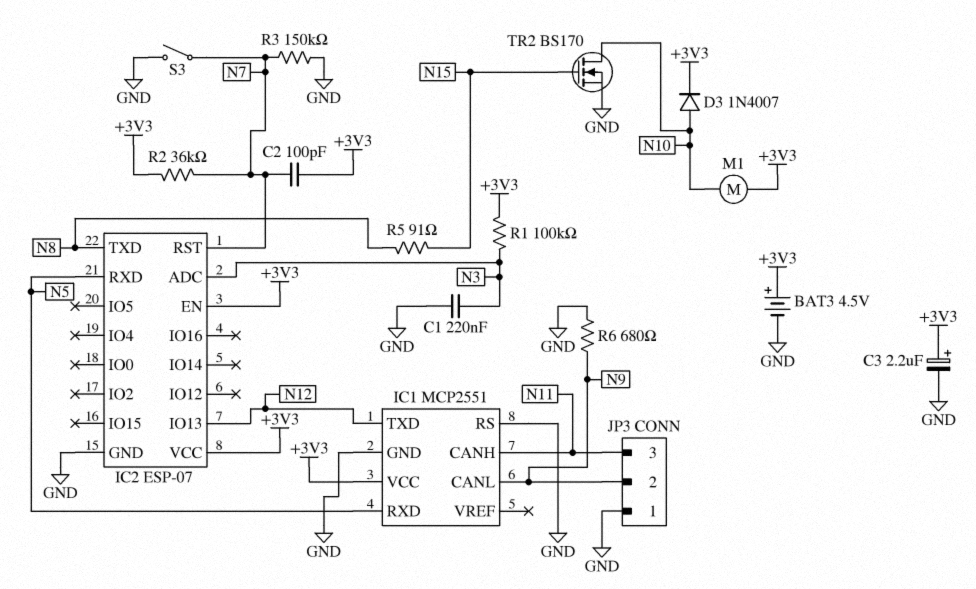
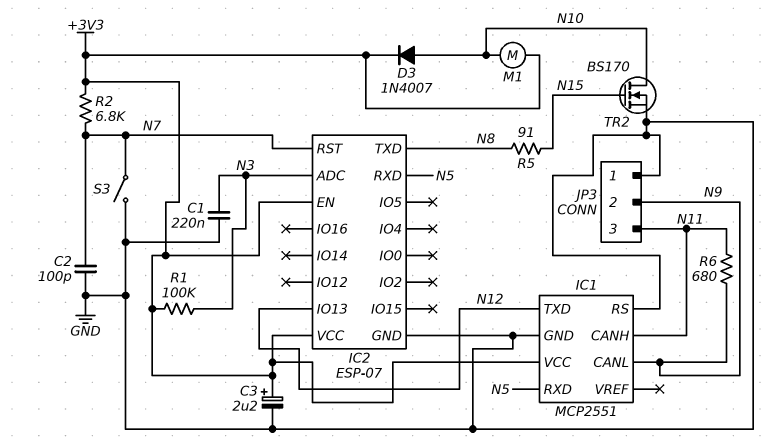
BAT3: 4.5V (plus +3V3, minus GND) -> none
C2: 100pF (+3V3, N7) -> 100pF (GND, N7)
R2: 36k (+3V3, N7) -> 6.8k (+3V3, N7)
R3: 150k (GND, N7) -> none
R6: 680 (GND, N9) -> 680 (N9, N11)

